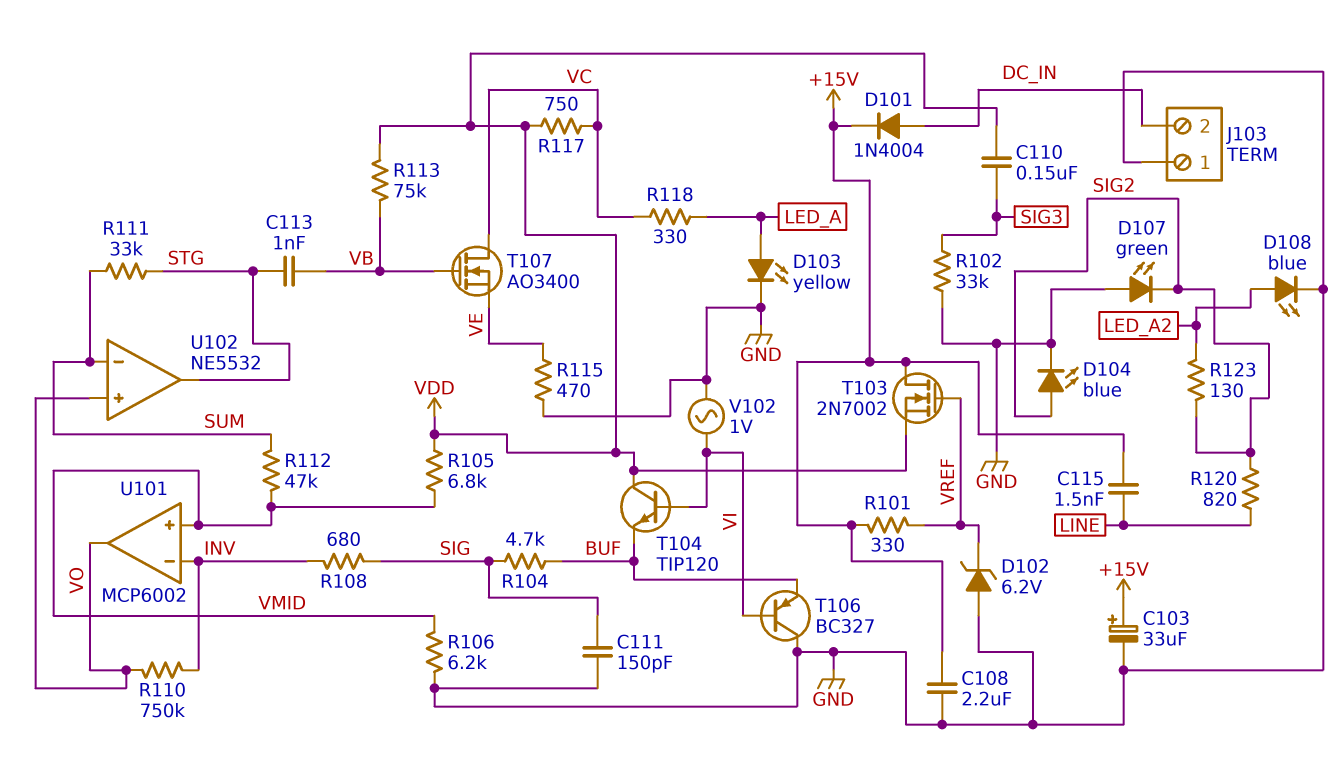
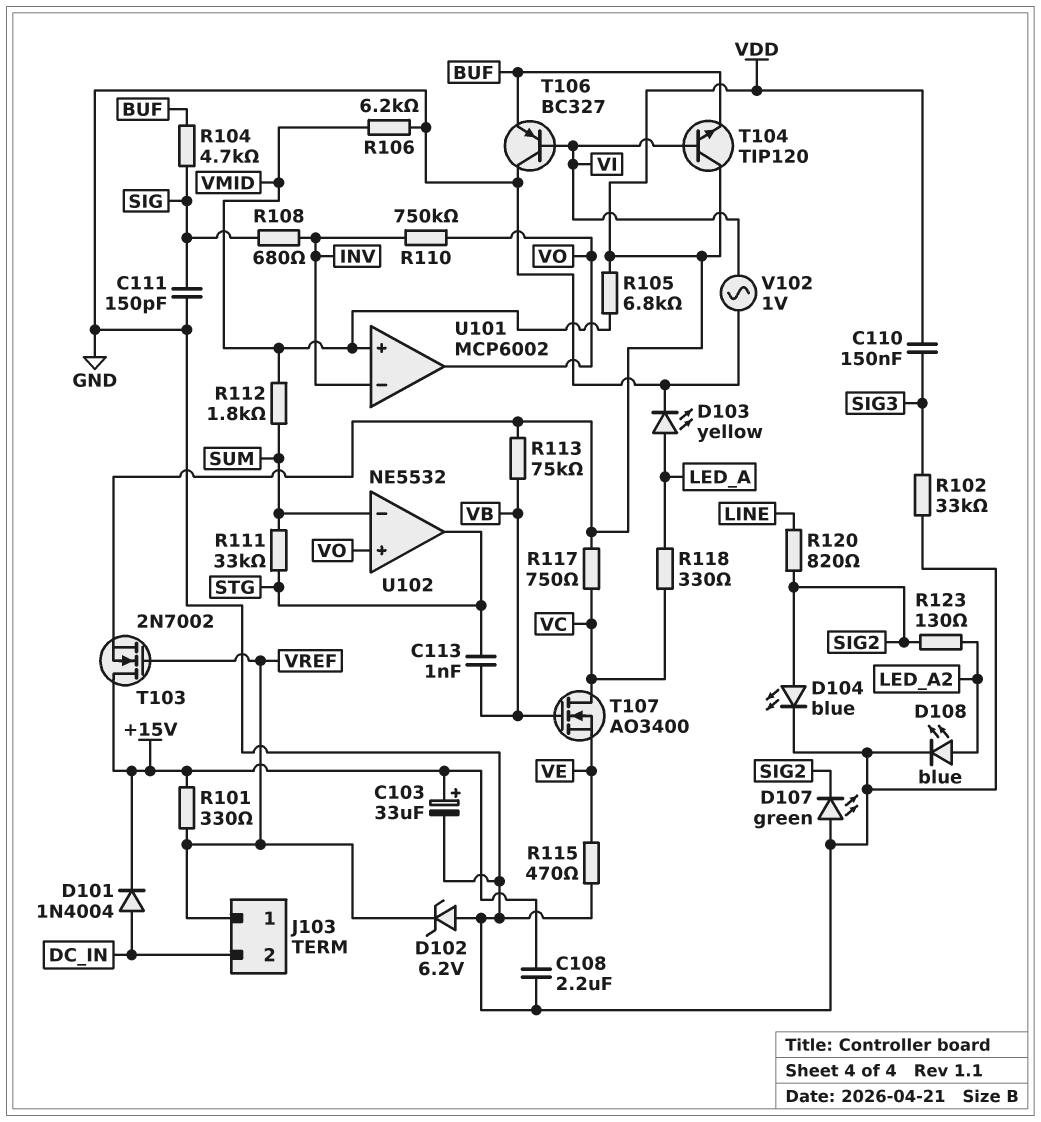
C115: 1.5nF (+15V, LINE) -> none
J103 pin 1: GND -> VREF
R112: 47k (SUM, VMID) -> 1.8k (SUM, VMID)

